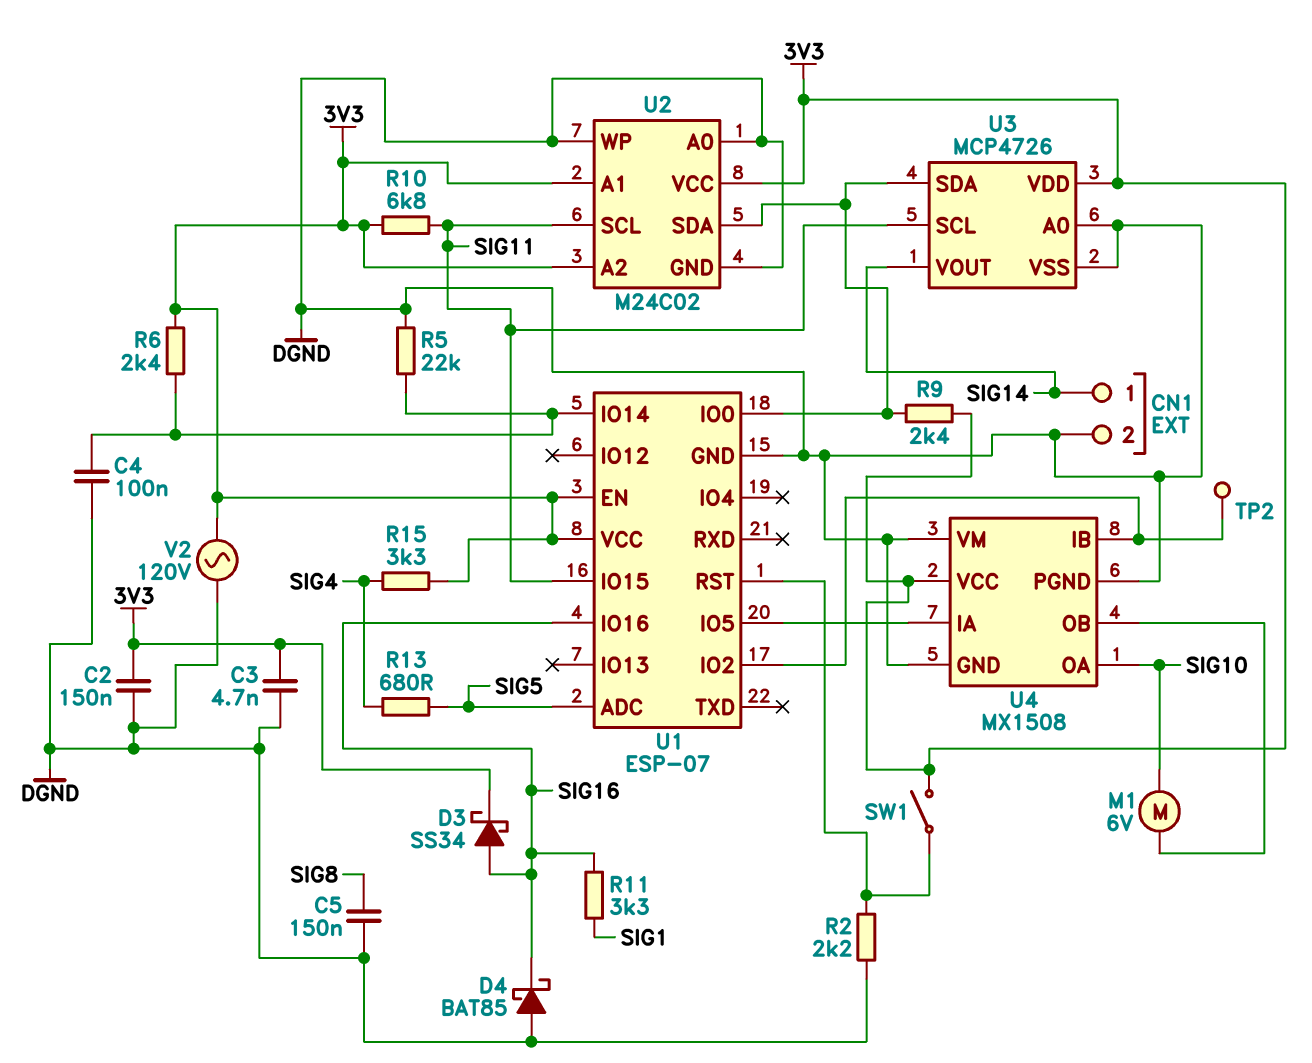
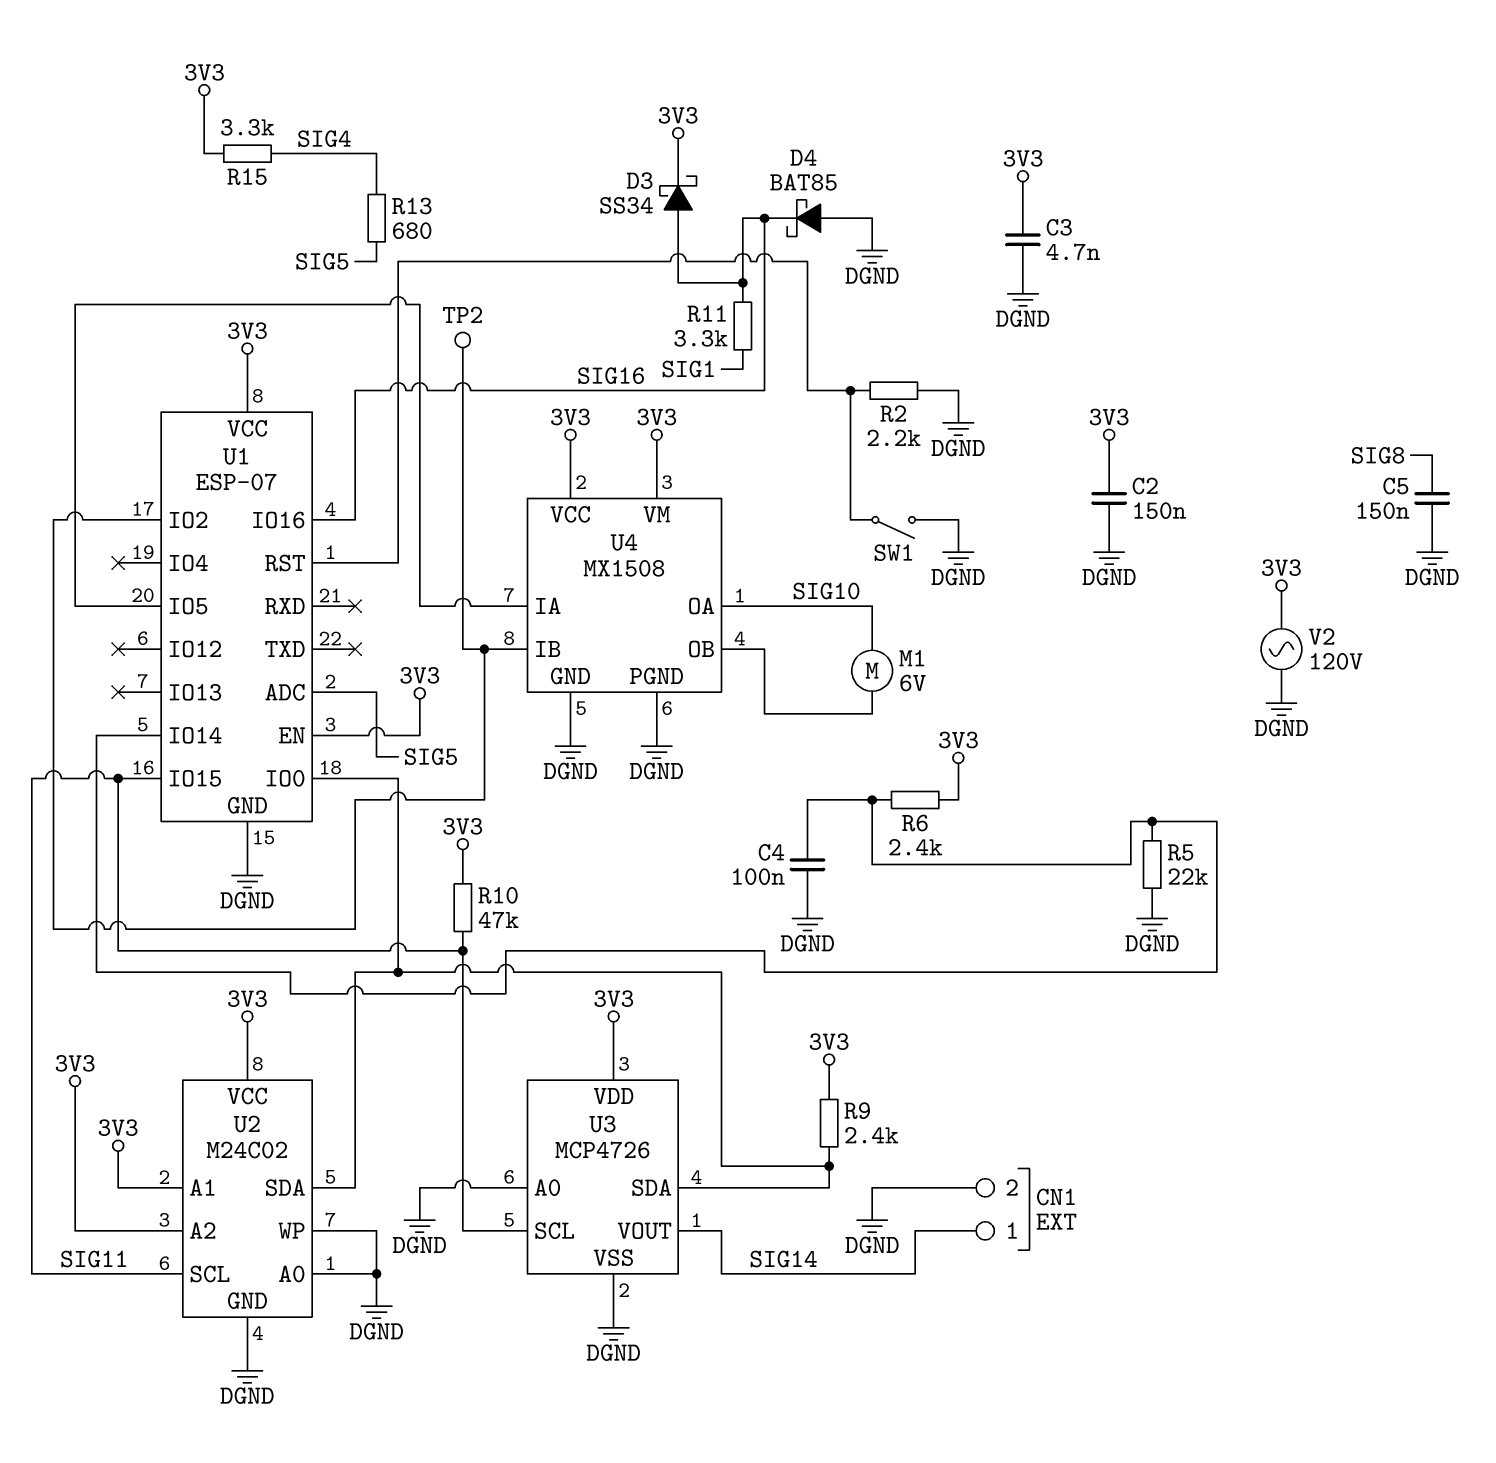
R10: 6.8k (3V3, SIG11) -> 47k (3V3, SIG11)
SW1: switch (3V3, U1/RST) -> switch (DGND, U1/RST)
U4 pin VM: DGND -> 3V3

